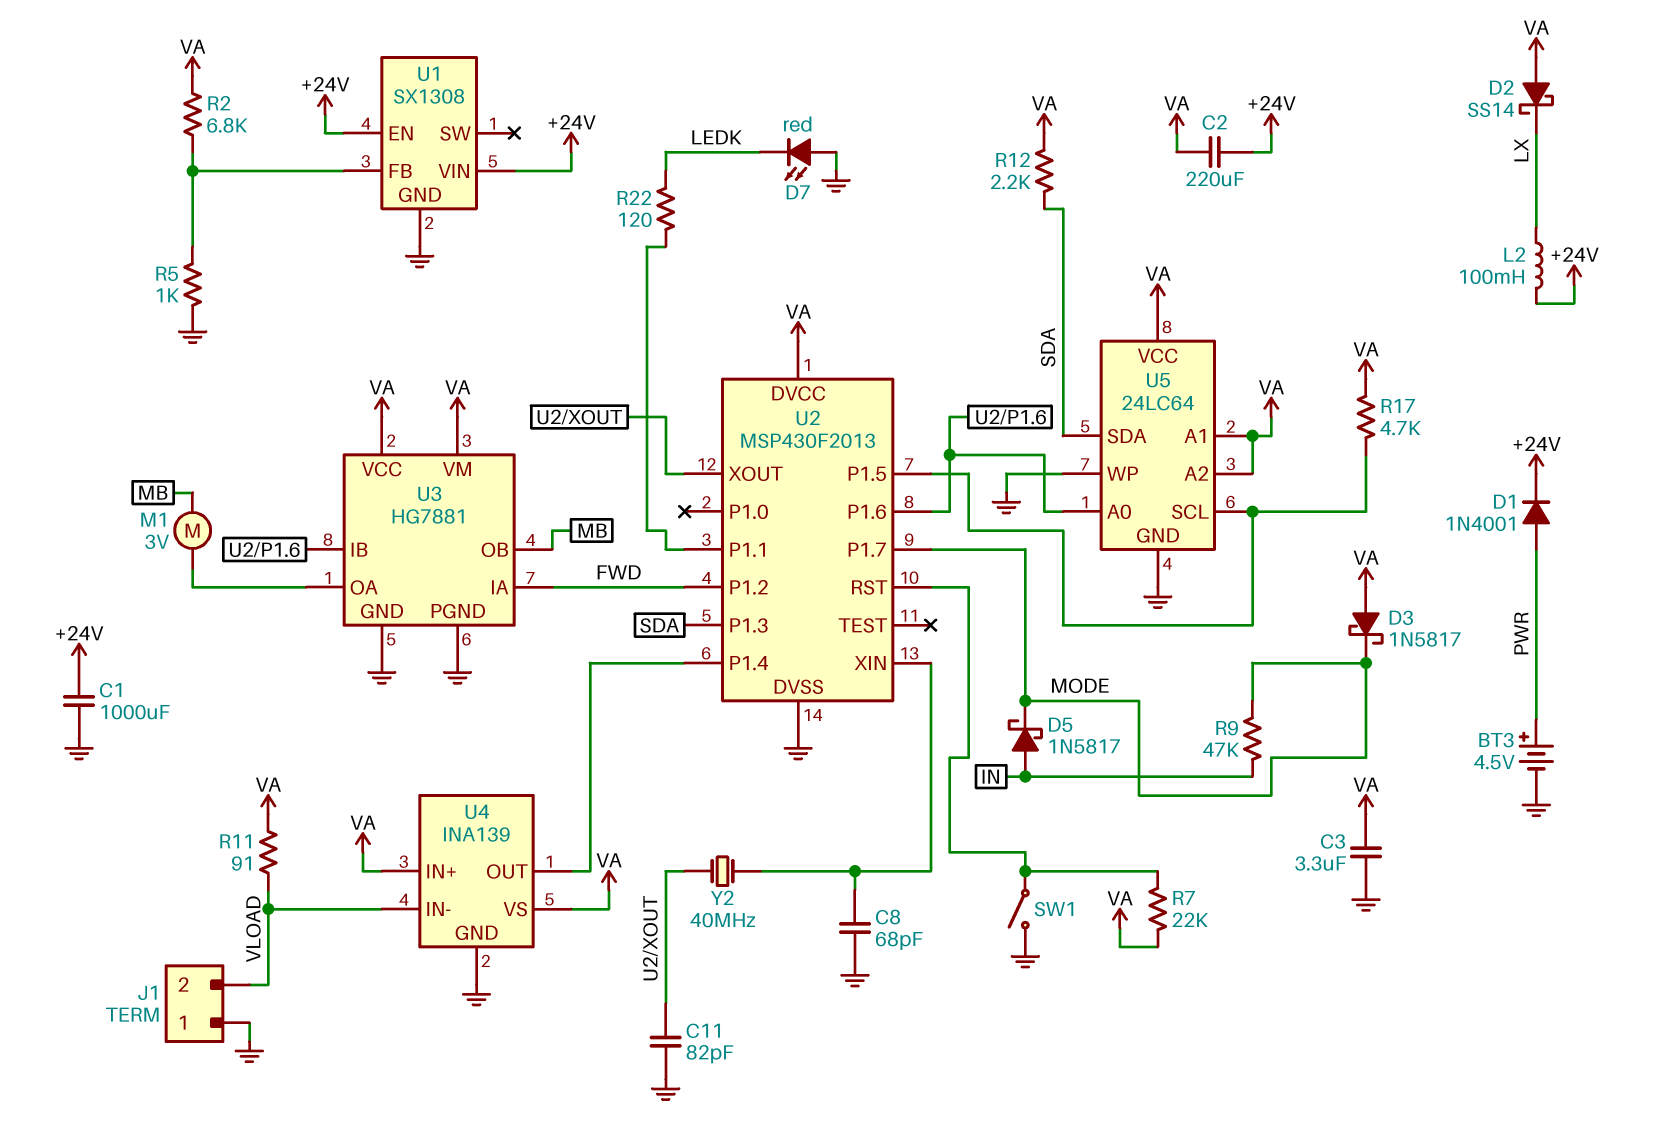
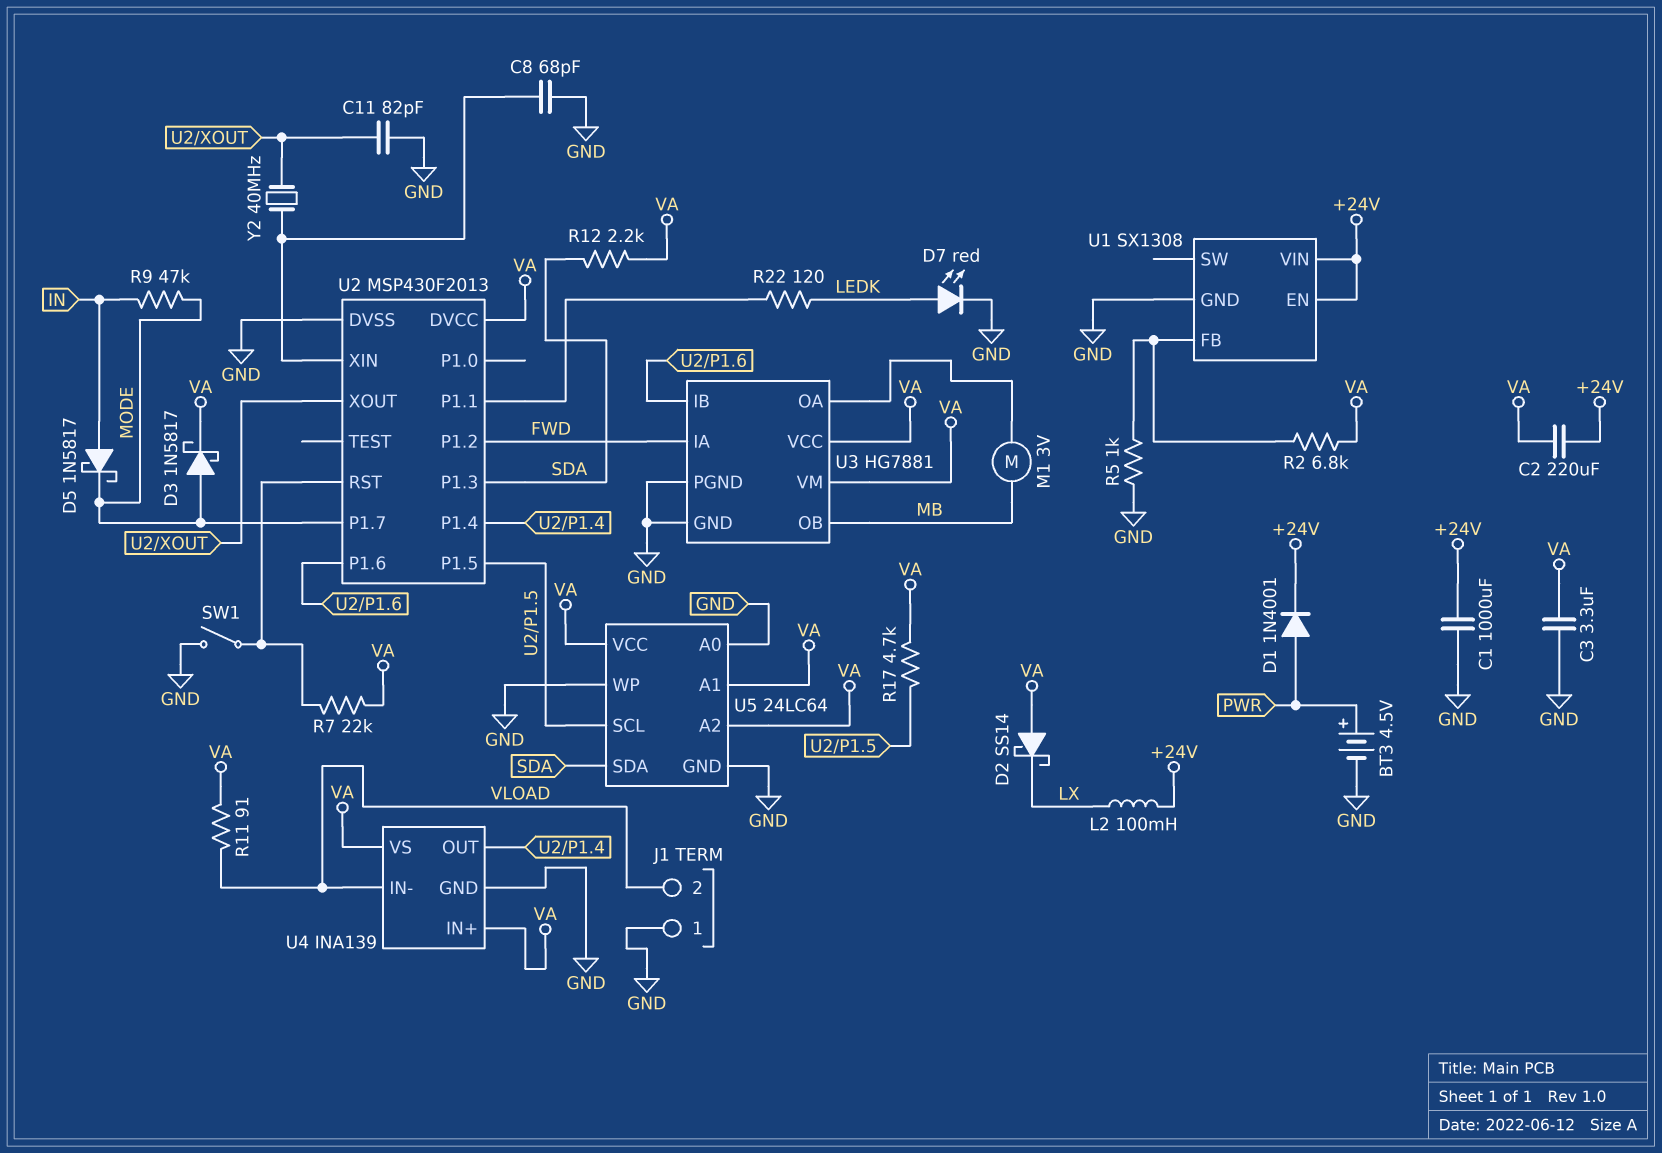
D3: schottky 1N5817 (A VA, K MODE) -> schottky 1N5817 (A MODE, K VA)
D7: LED red (A GND, K LEDK) -> LED red (A LEDK, K GND)
U5 pin A0: U2/P1.6 -> GND

